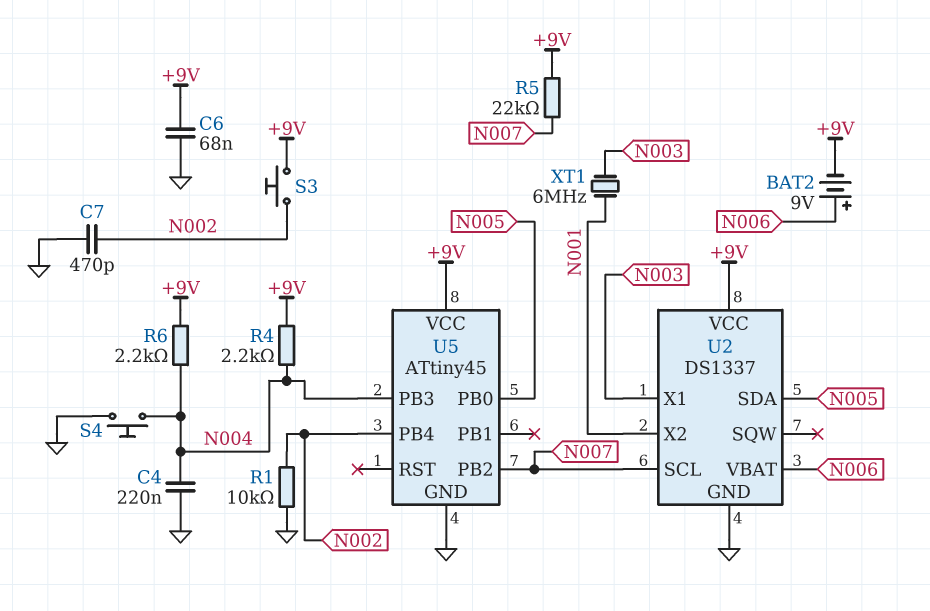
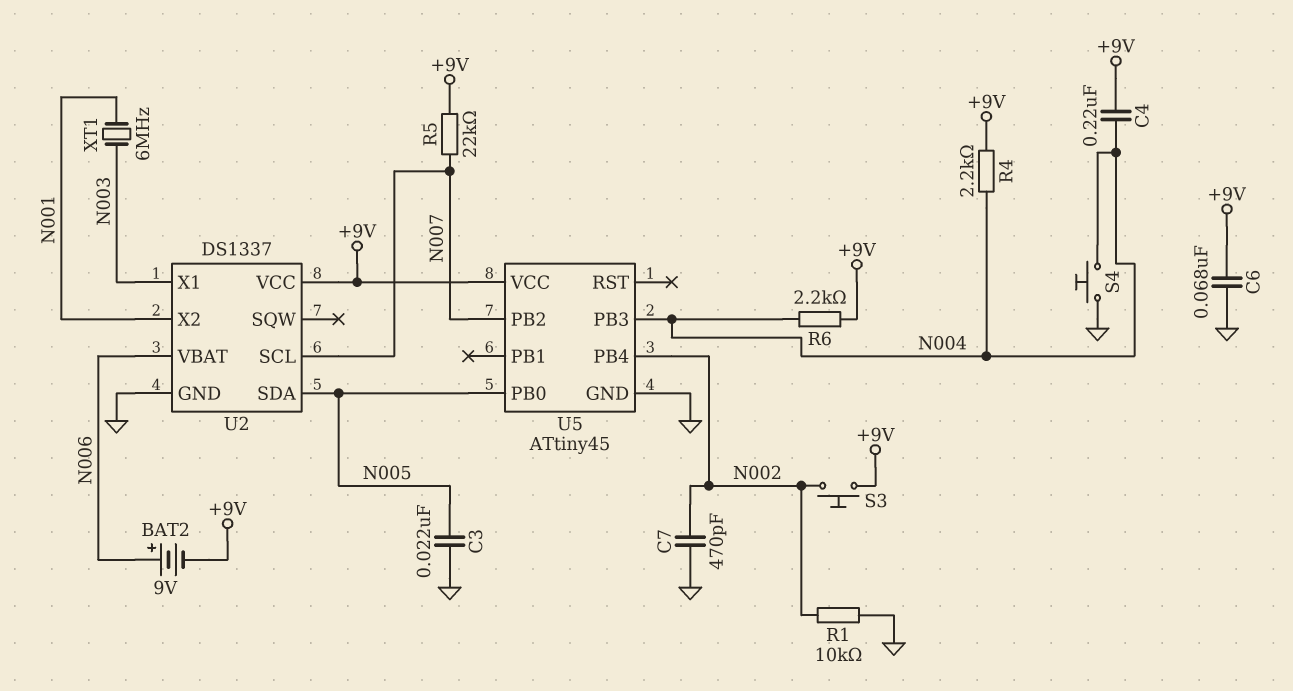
C3: none -> 22nF (GND, N005)
C4: 220nF (GND, N004) -> 220nF (+9V, N004)

